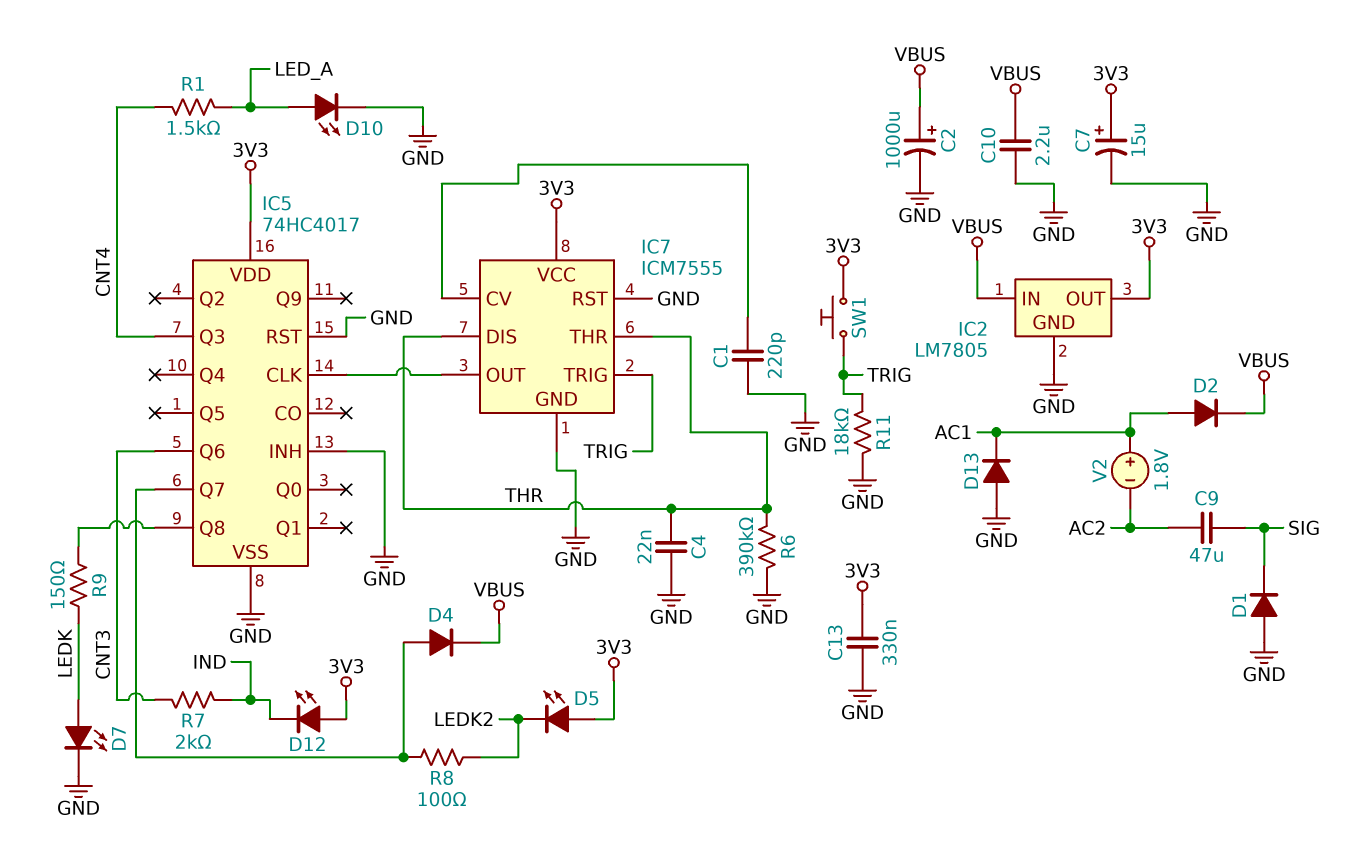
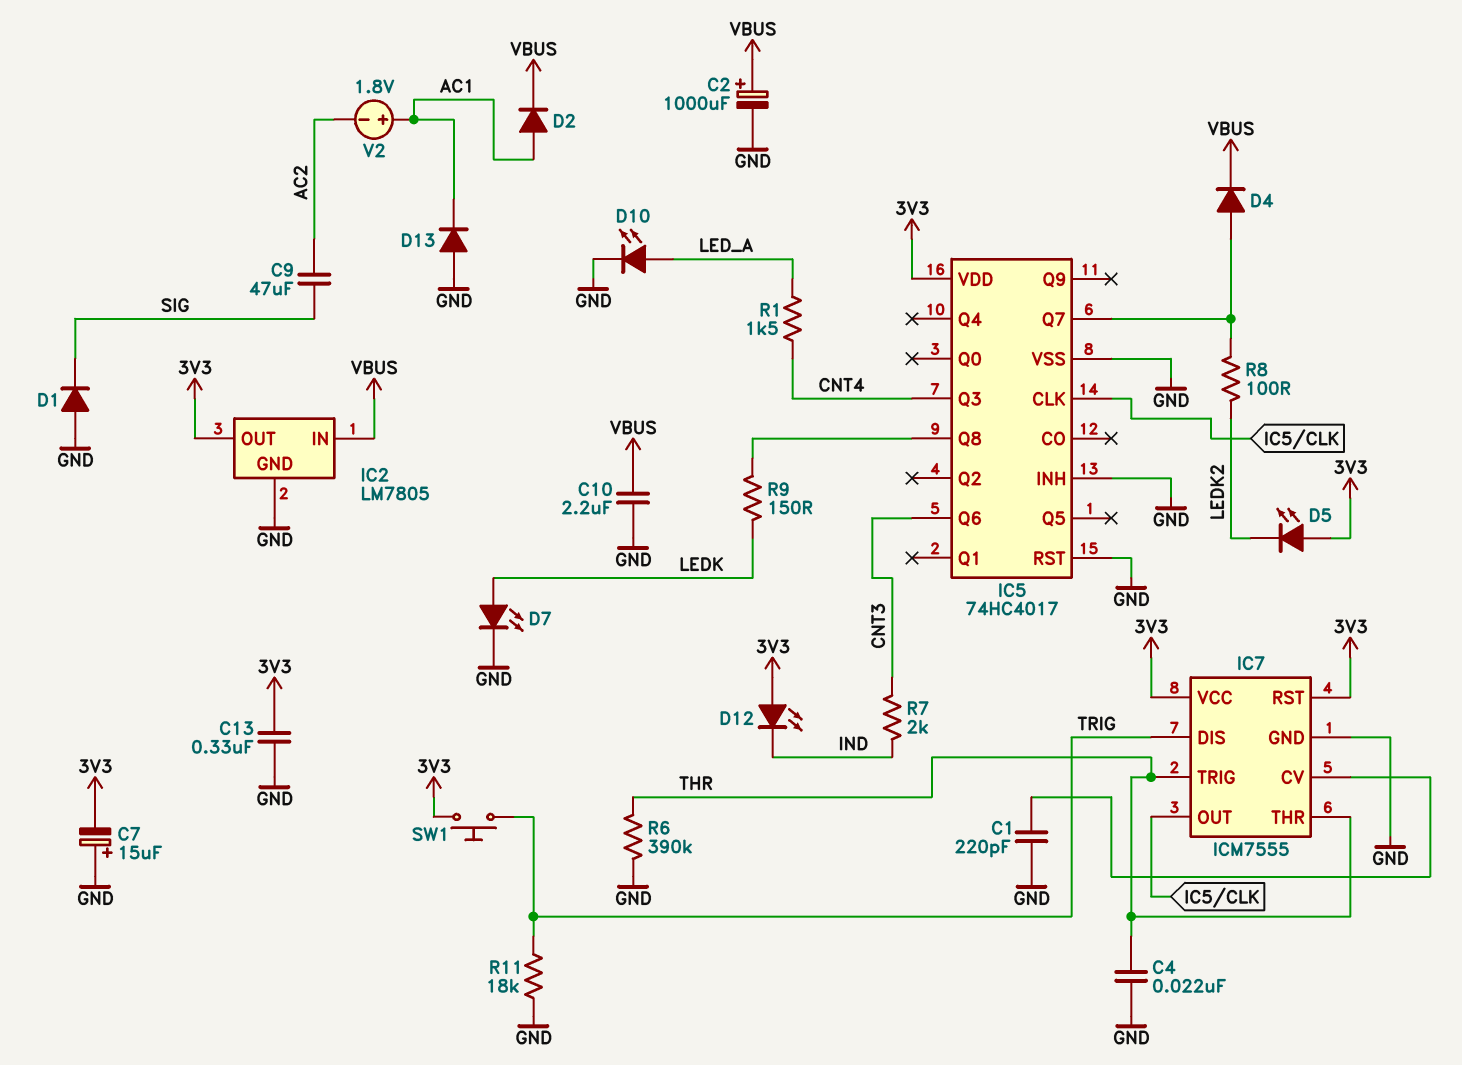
C7: 15uF (plus 3V3, minus GND) -> 15uF (plus GND, minus 3V3)
IC7 pin DIS: THR -> TRIG
IC7 pin RST: GND -> 3V3
IC7 pin TRIG: TRIG -> THR

